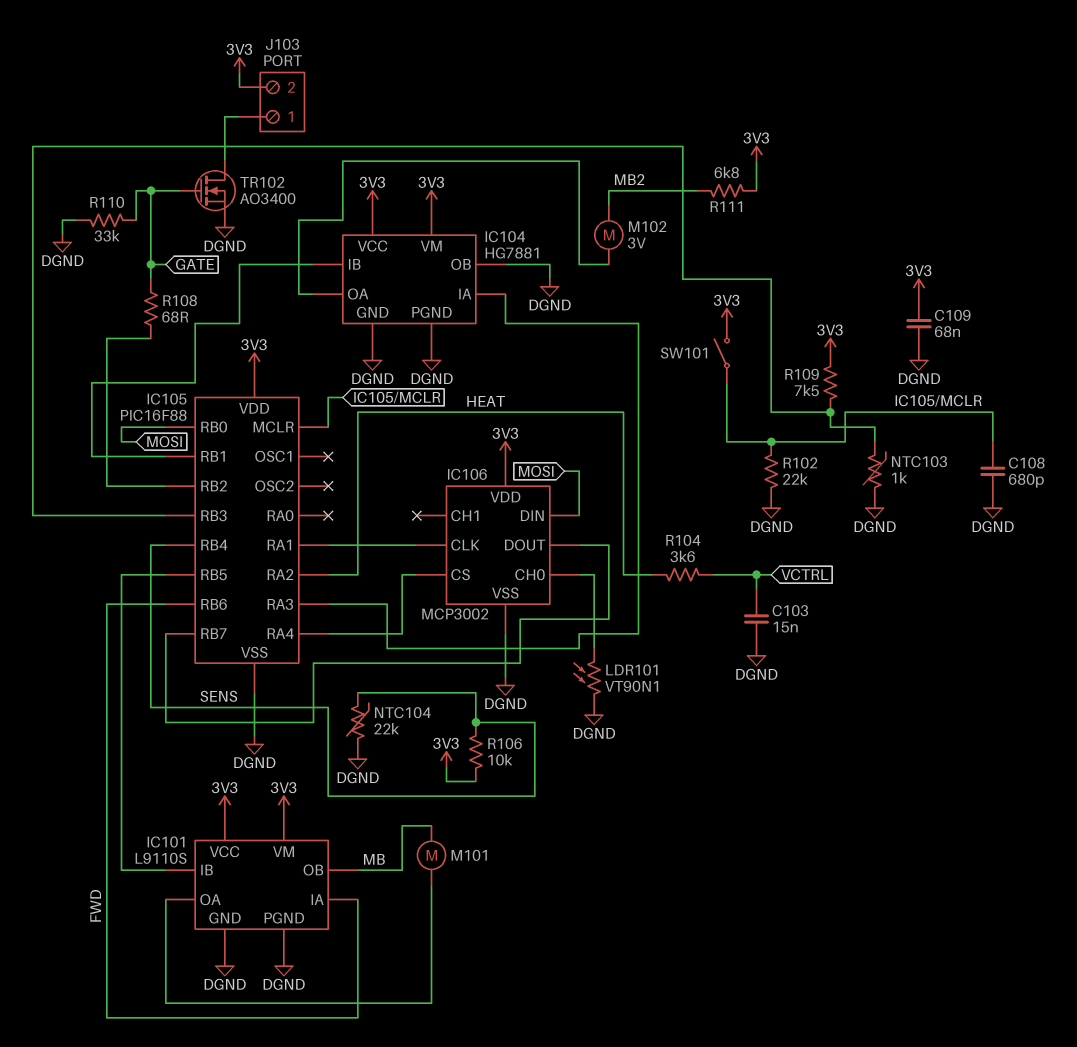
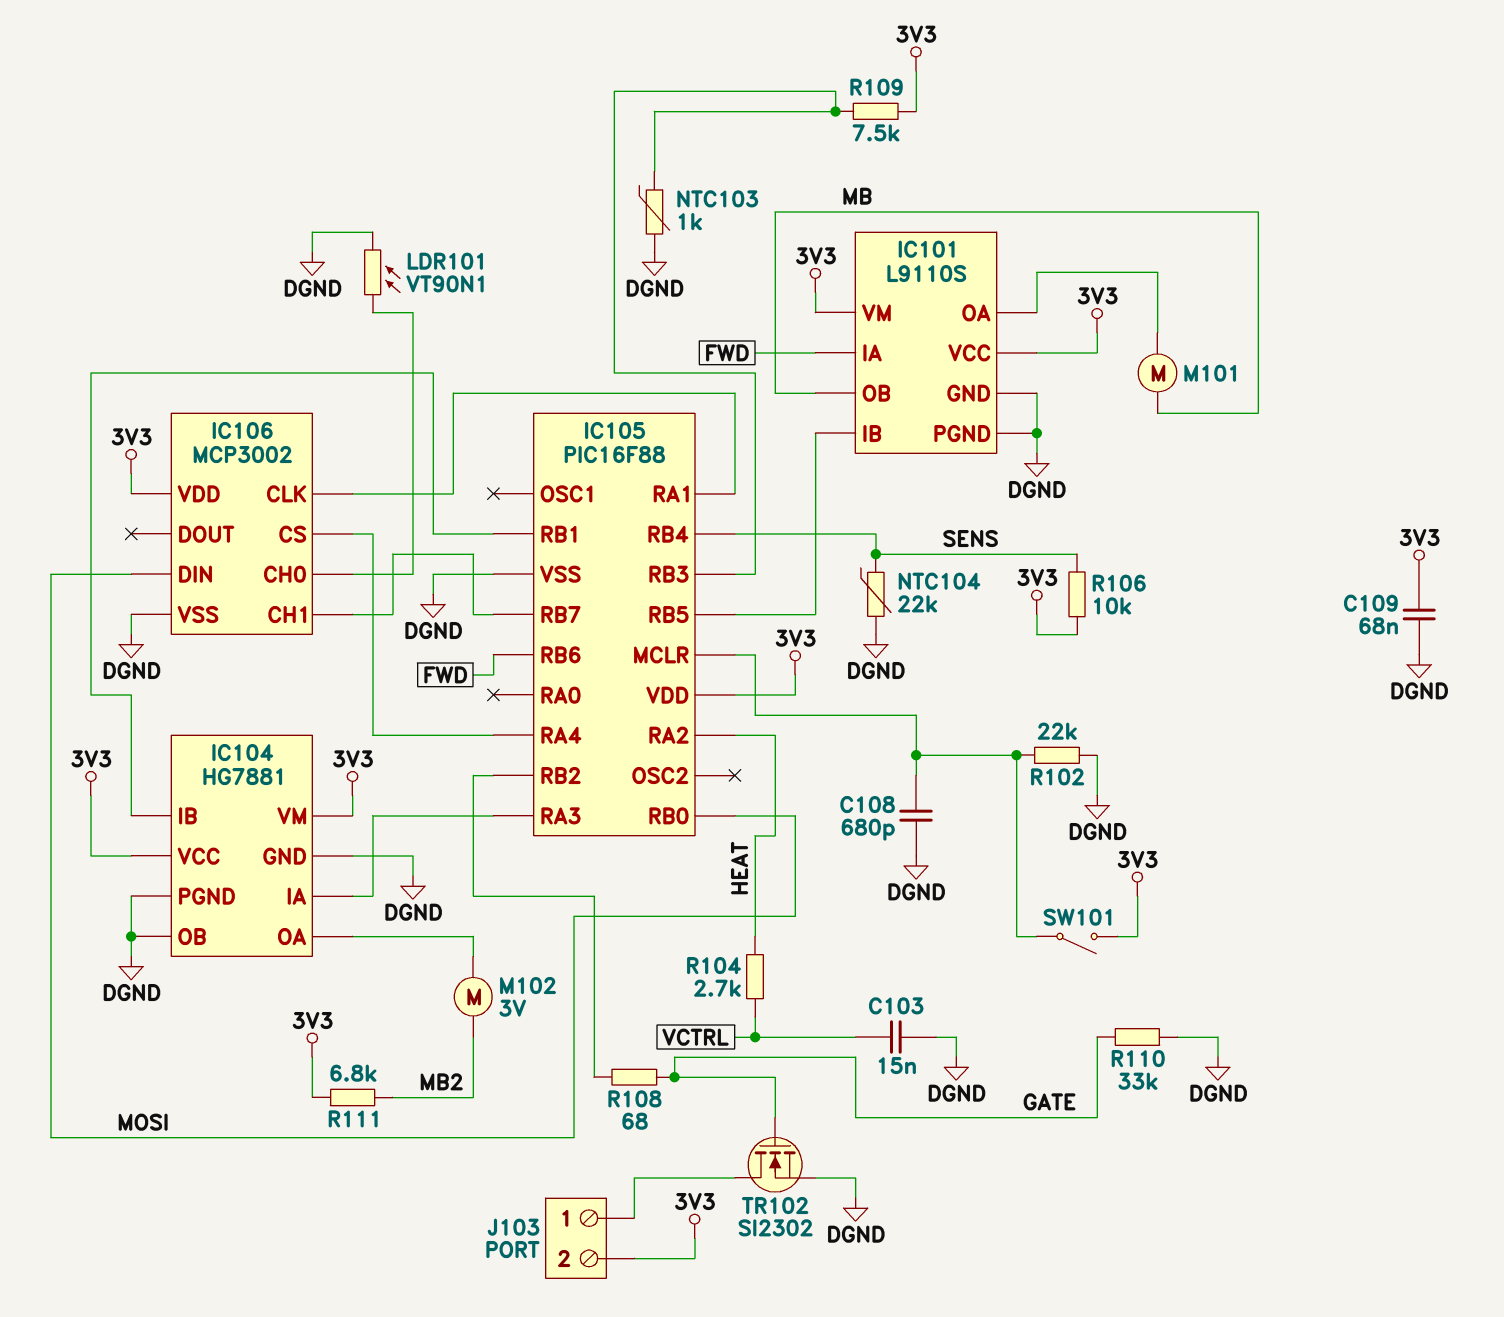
IC106 pin CH1: none -> IC105/RB7
IC106 pin DOUT: IC105/RB7 -> none
R104: 3.6k (HEAT, VCTRL) -> 2.7k (HEAT, VCTRL)
TR102: NMOS AO3400 (G GATE, D J103/1, S DGND) -> NMOS SI2302 (G GATE, D J103/1, S DGND)

